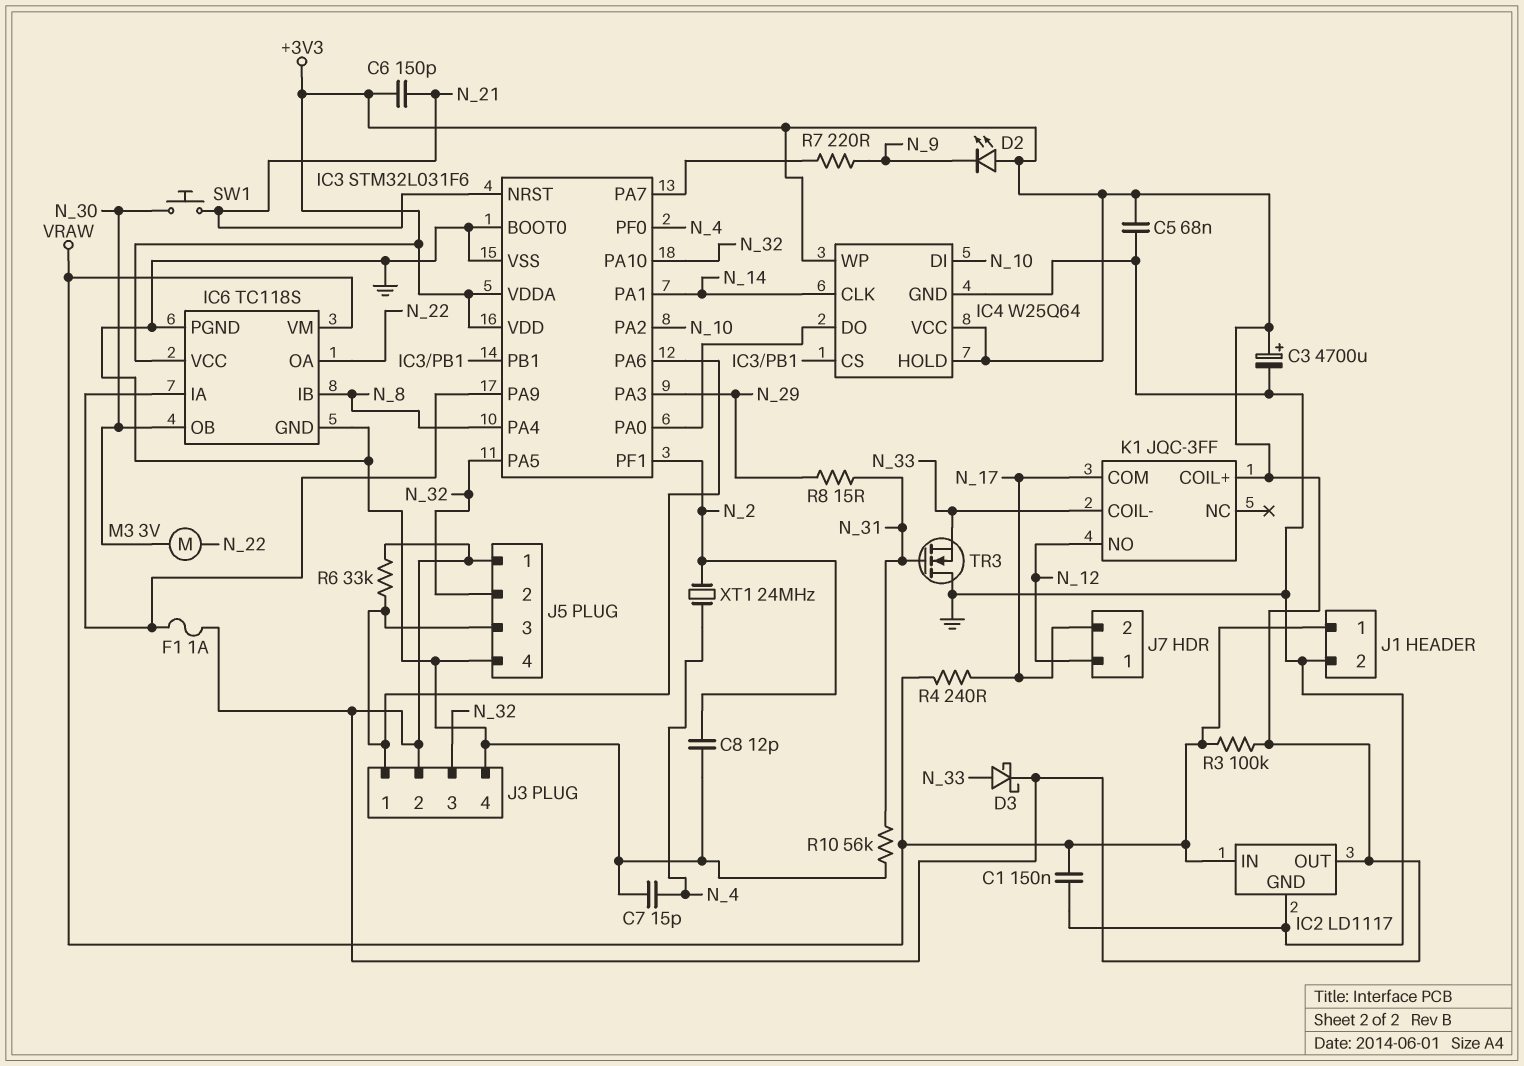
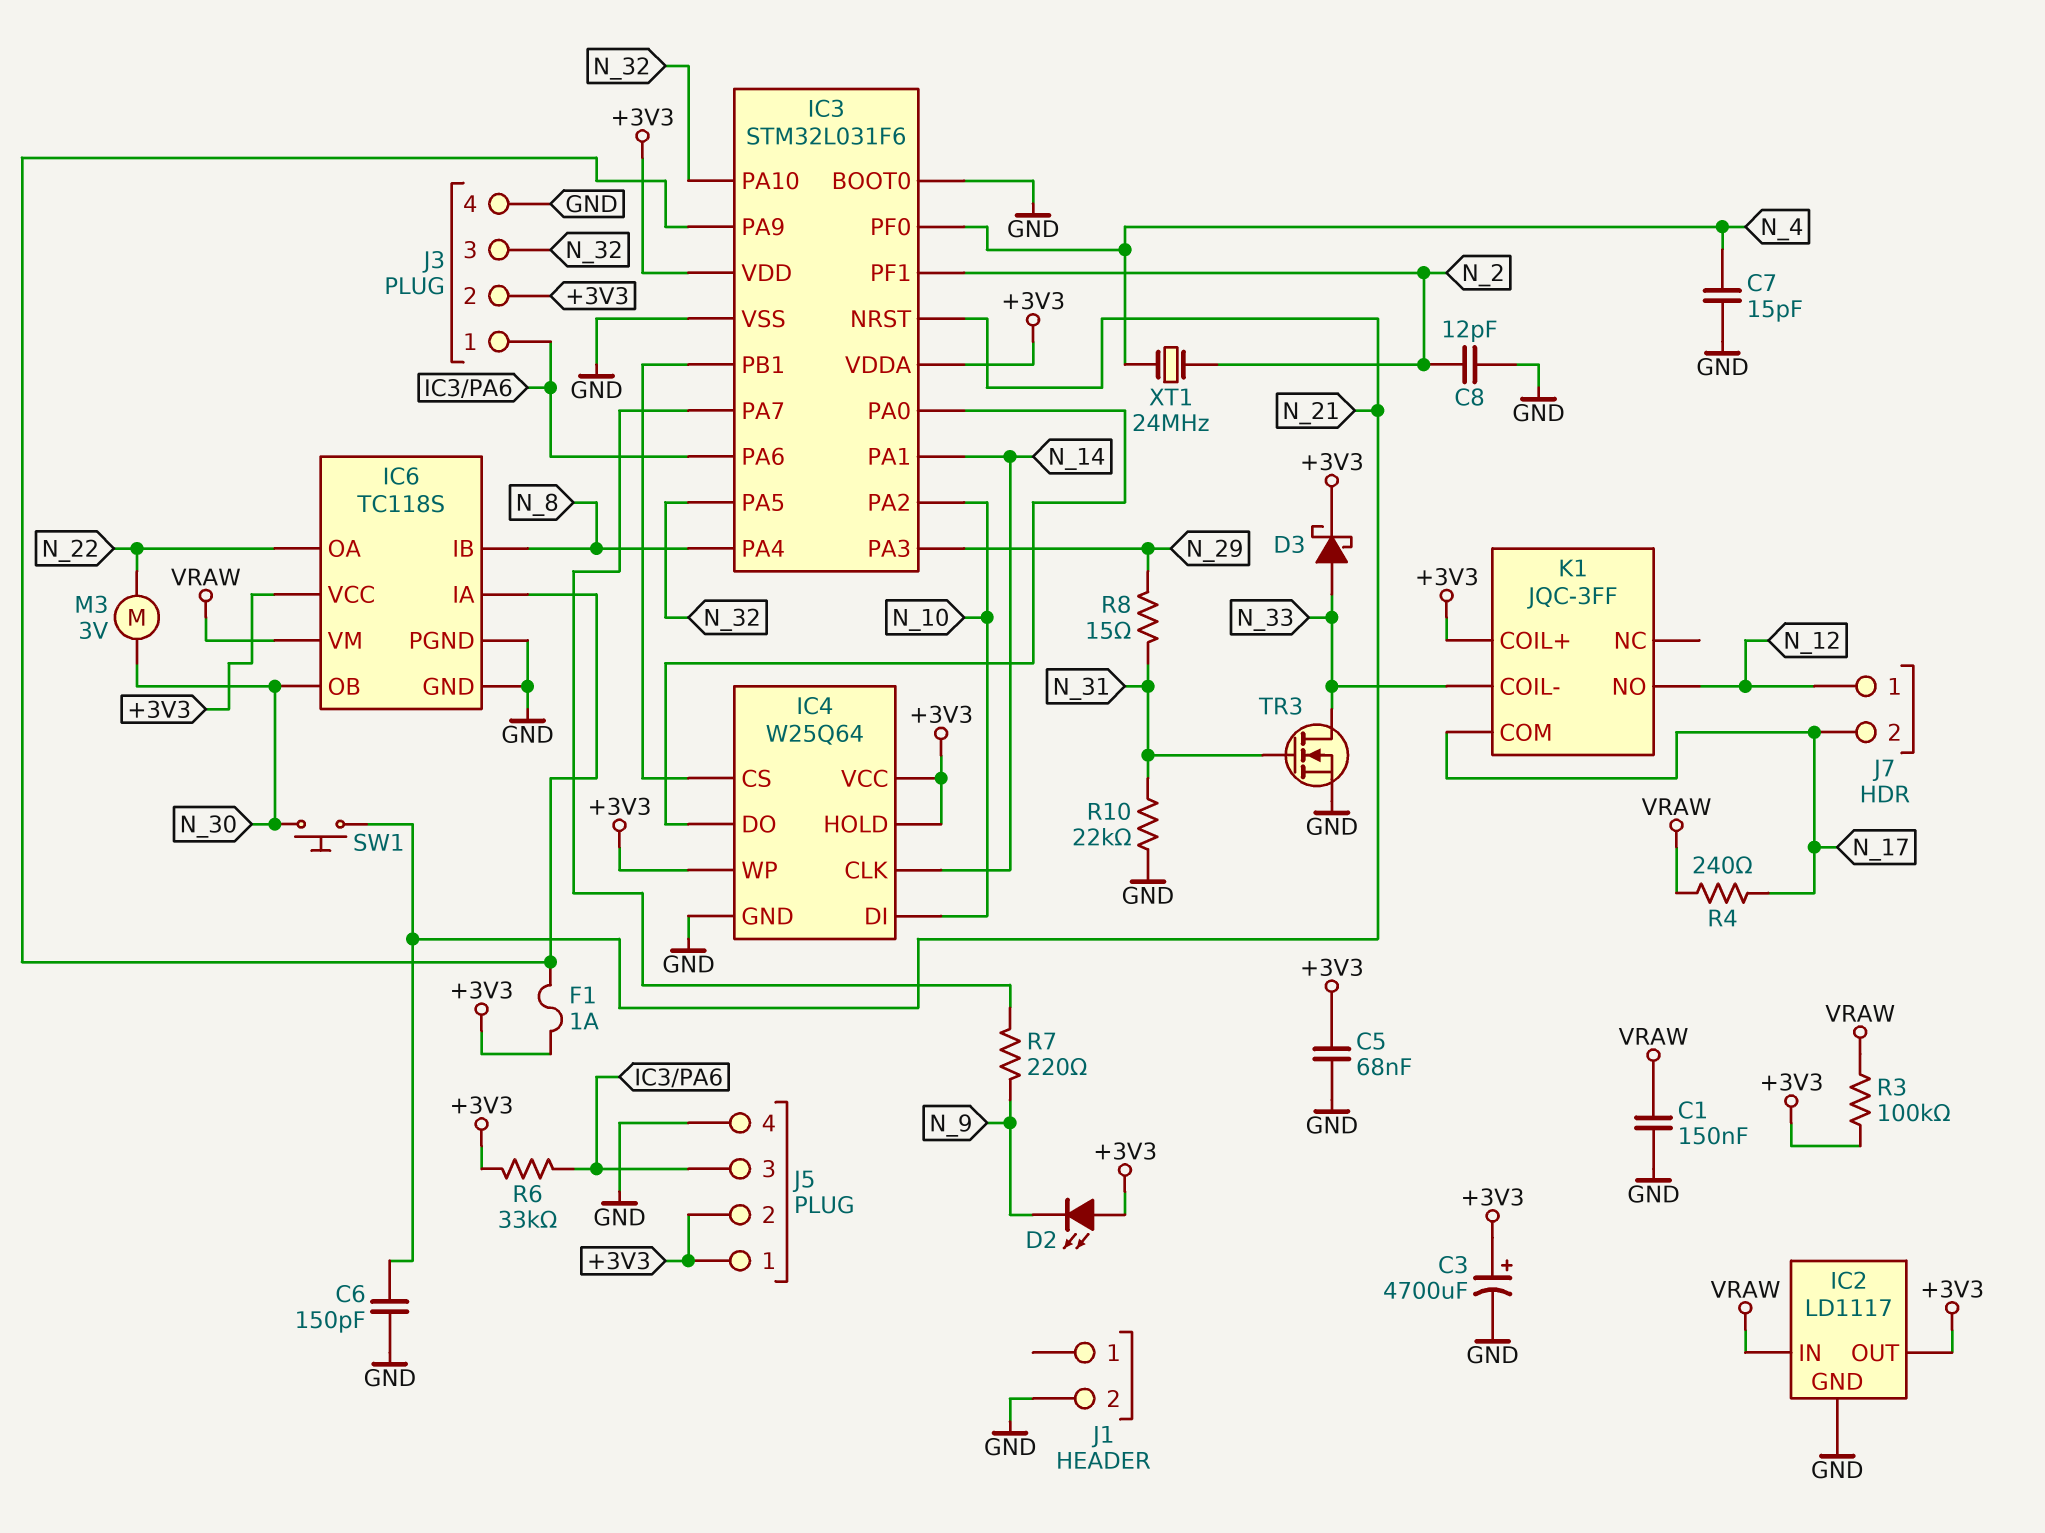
C6: 150pF (+3V3, N_21) -> 150pF (GND, N_21)
J1 pin 1: VRAW -> none
J5 pin 2: N_32 -> +3V3
R10: 56k (GND, N_31) -> 22k (GND, N_31)
TR3: NMOS (G N_31, D GND, S N_33) -> NMOS (G N_31, D N_33, S GND)

